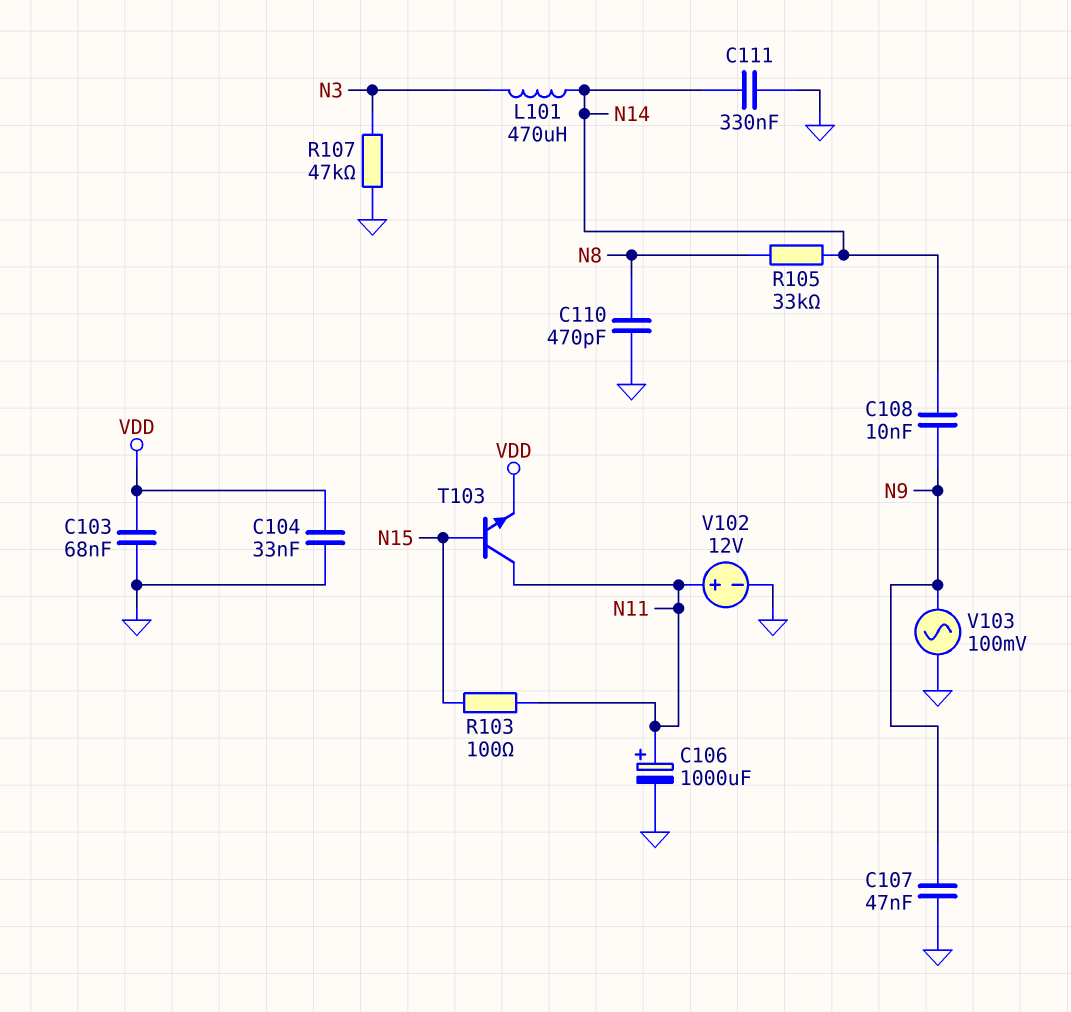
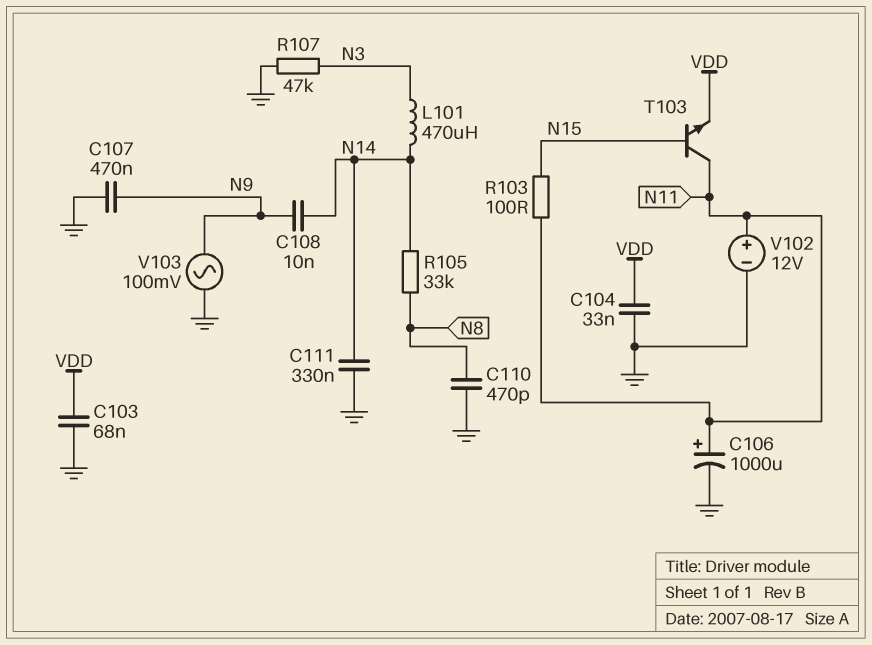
C107: 47nF (GND, N9) -> 470nF (GND, N9)

